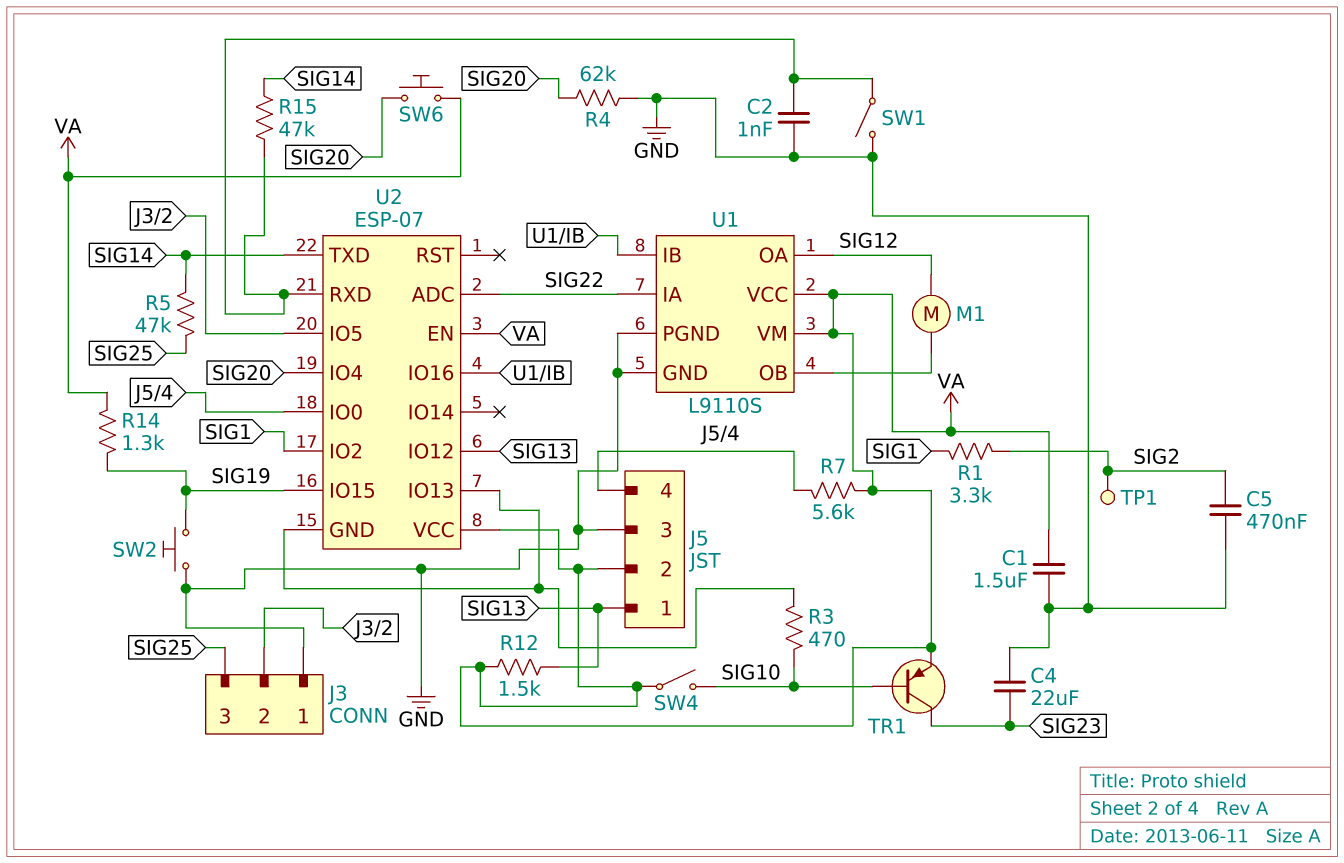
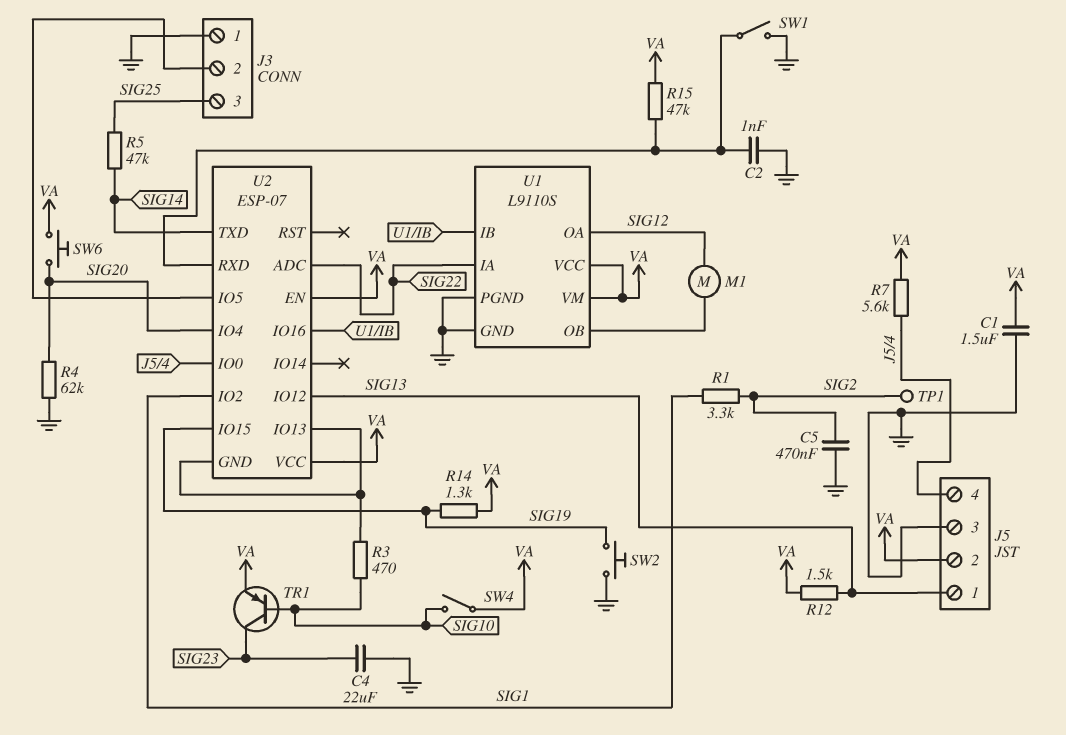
R15: 47k (SIG14, U2/RXD) -> 47k (U2/RXD, VA)

